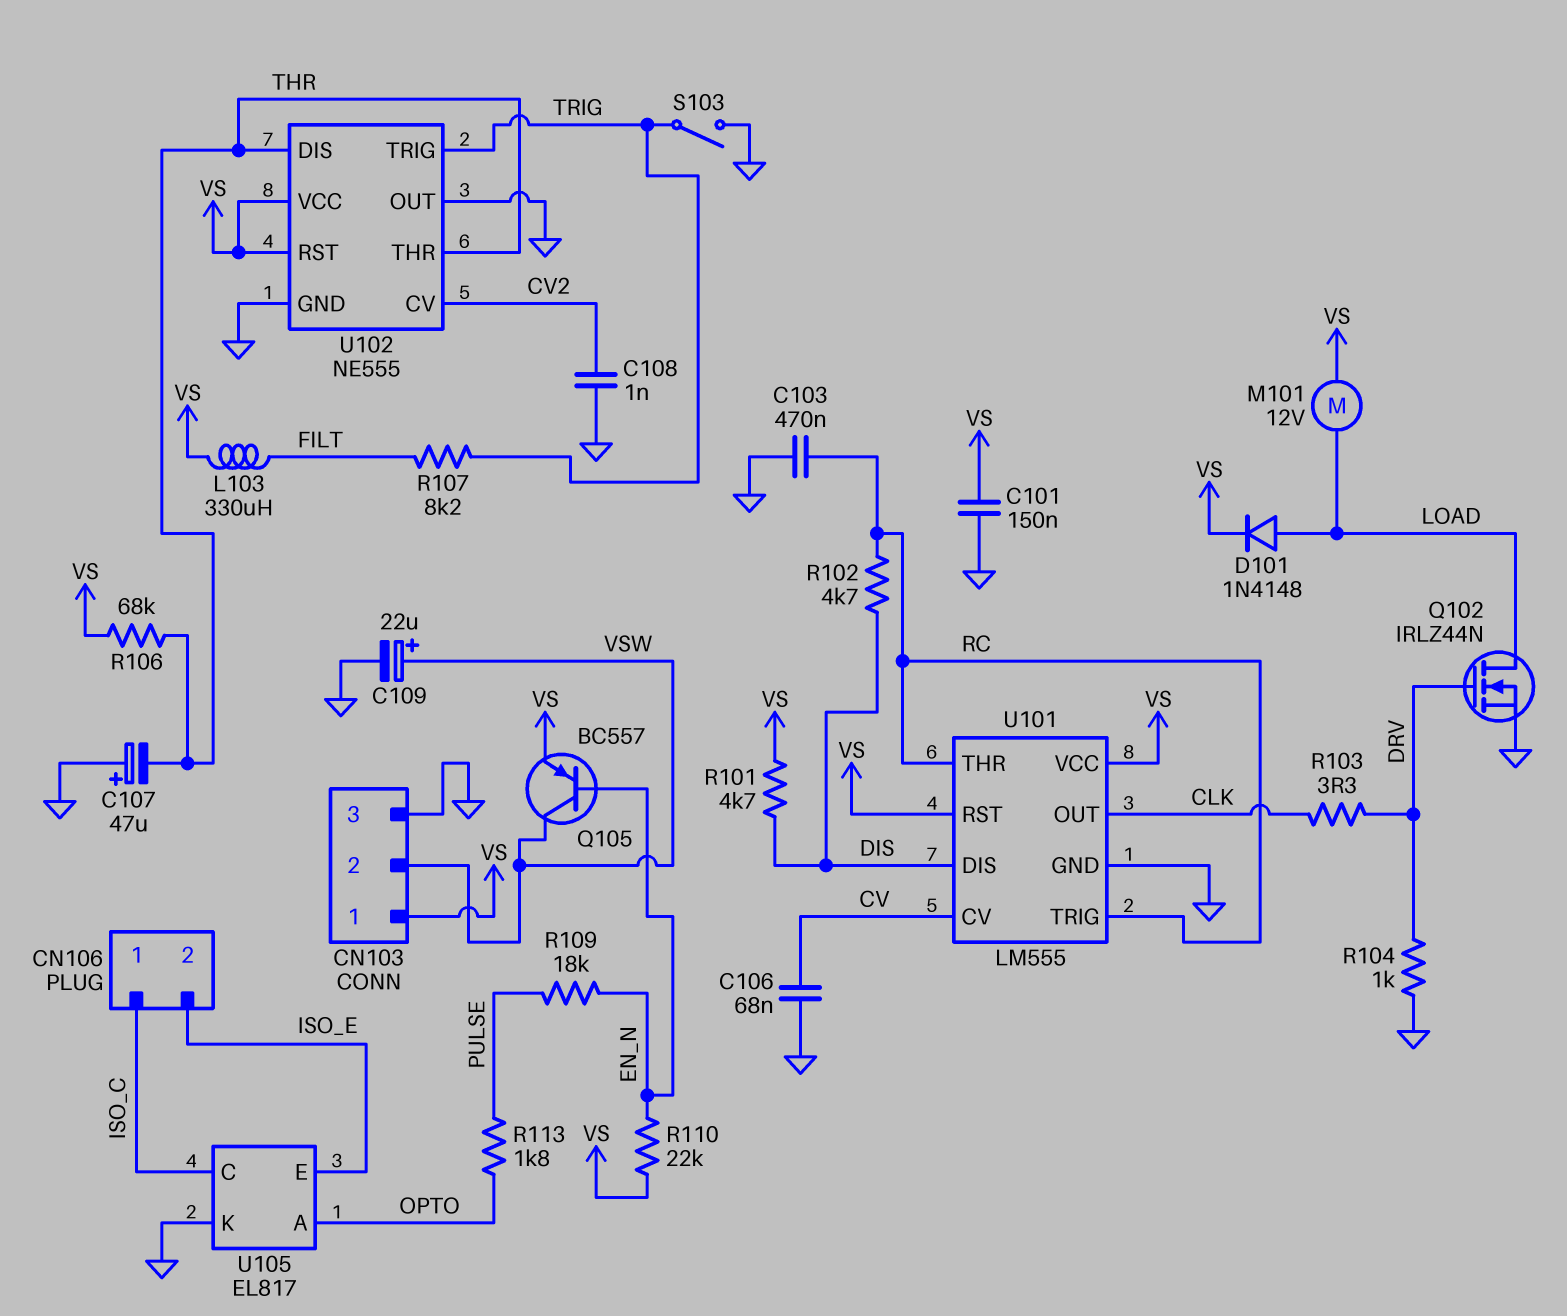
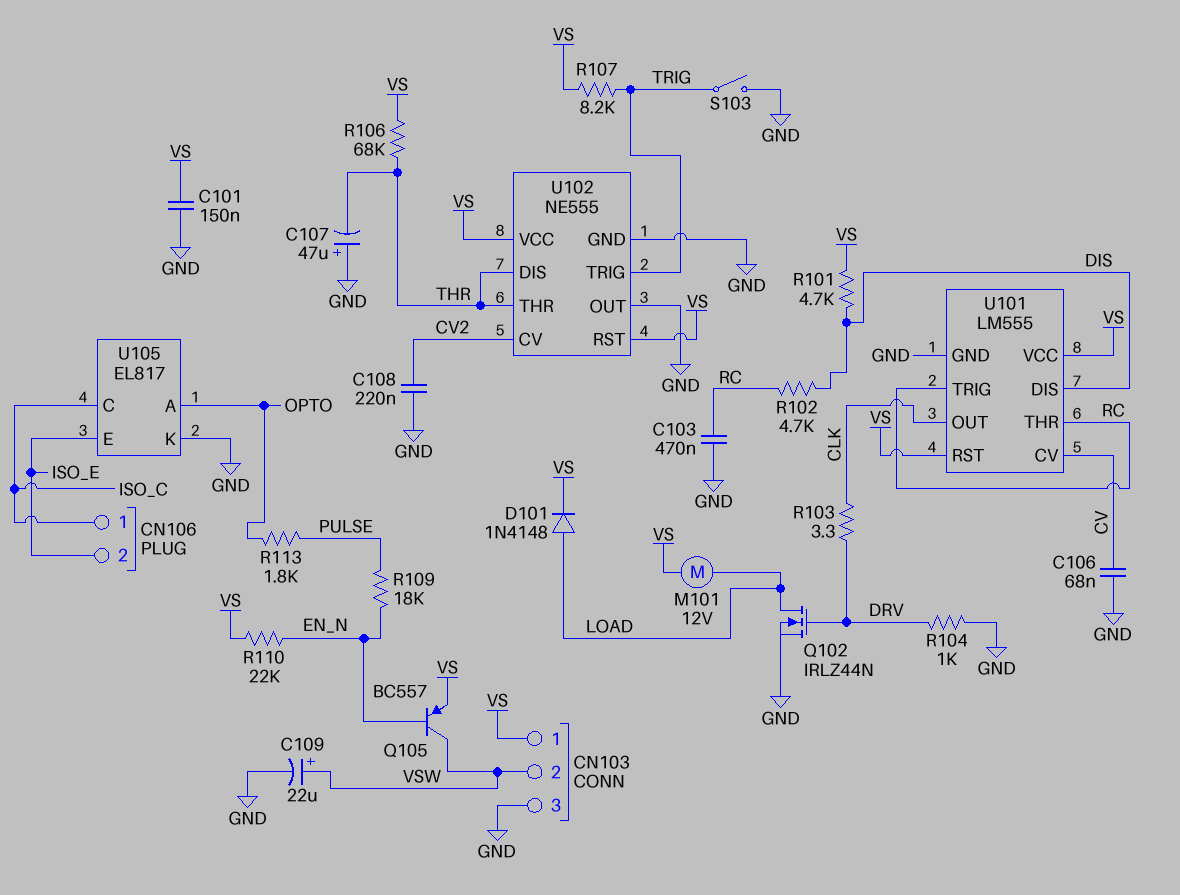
C108: 1nF (CV2, GND) -> 220nF (CV2, GND)
L103: 330uH (FILT, VS) -> none
R107: 8.2k (FILT, TRIG) -> 8.2k (TRIG, VS)

